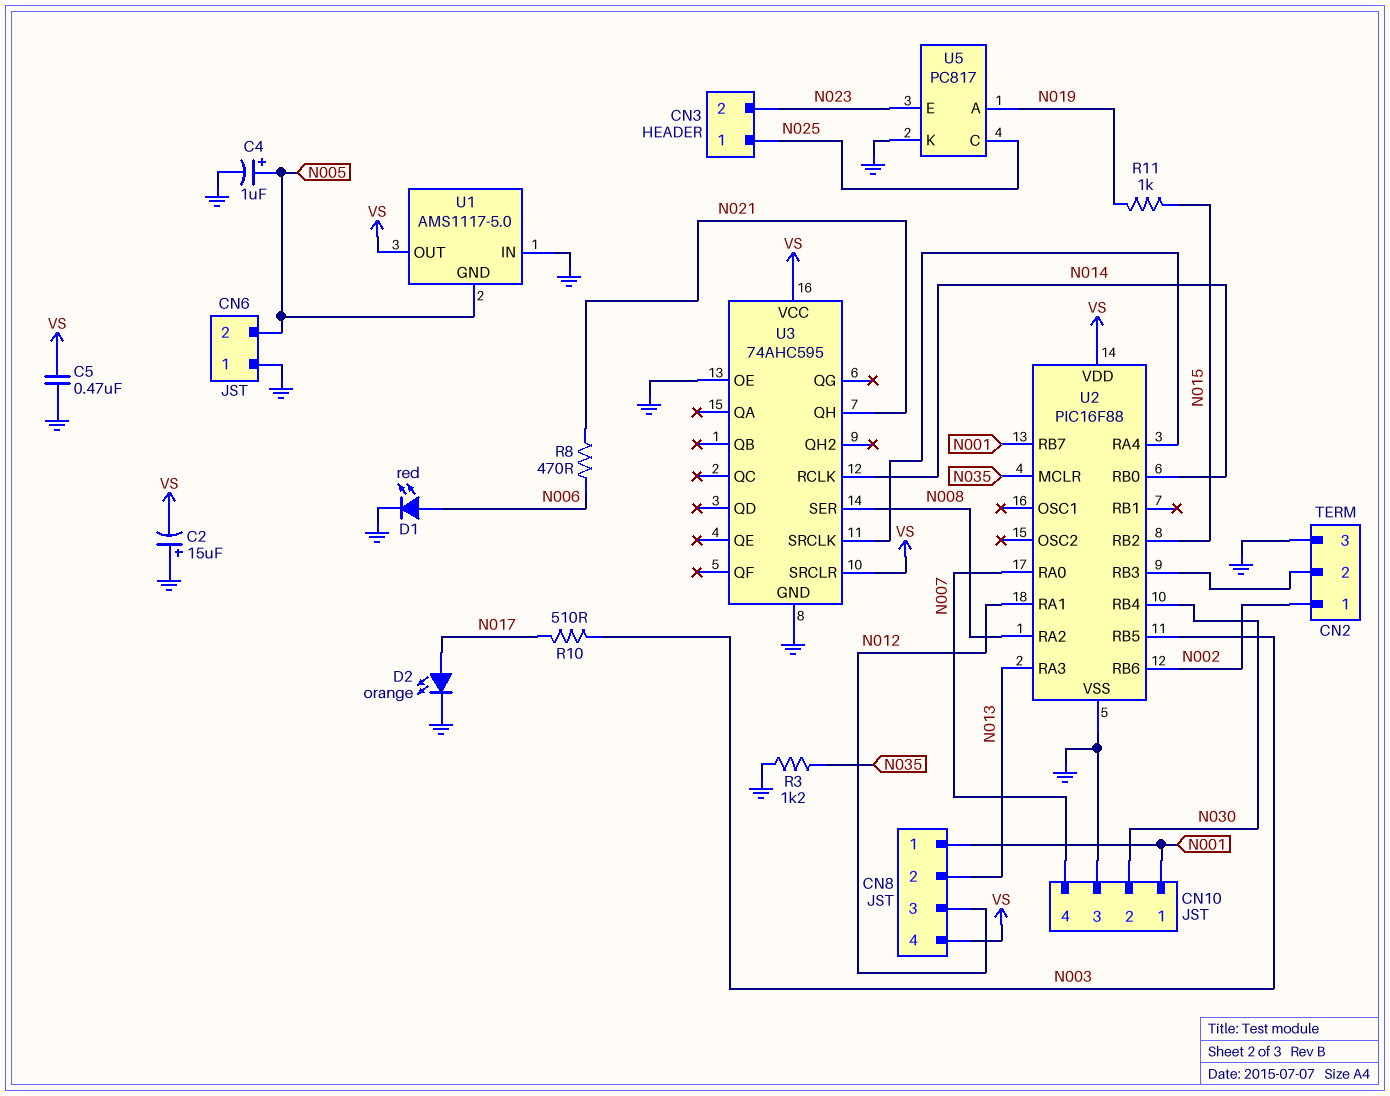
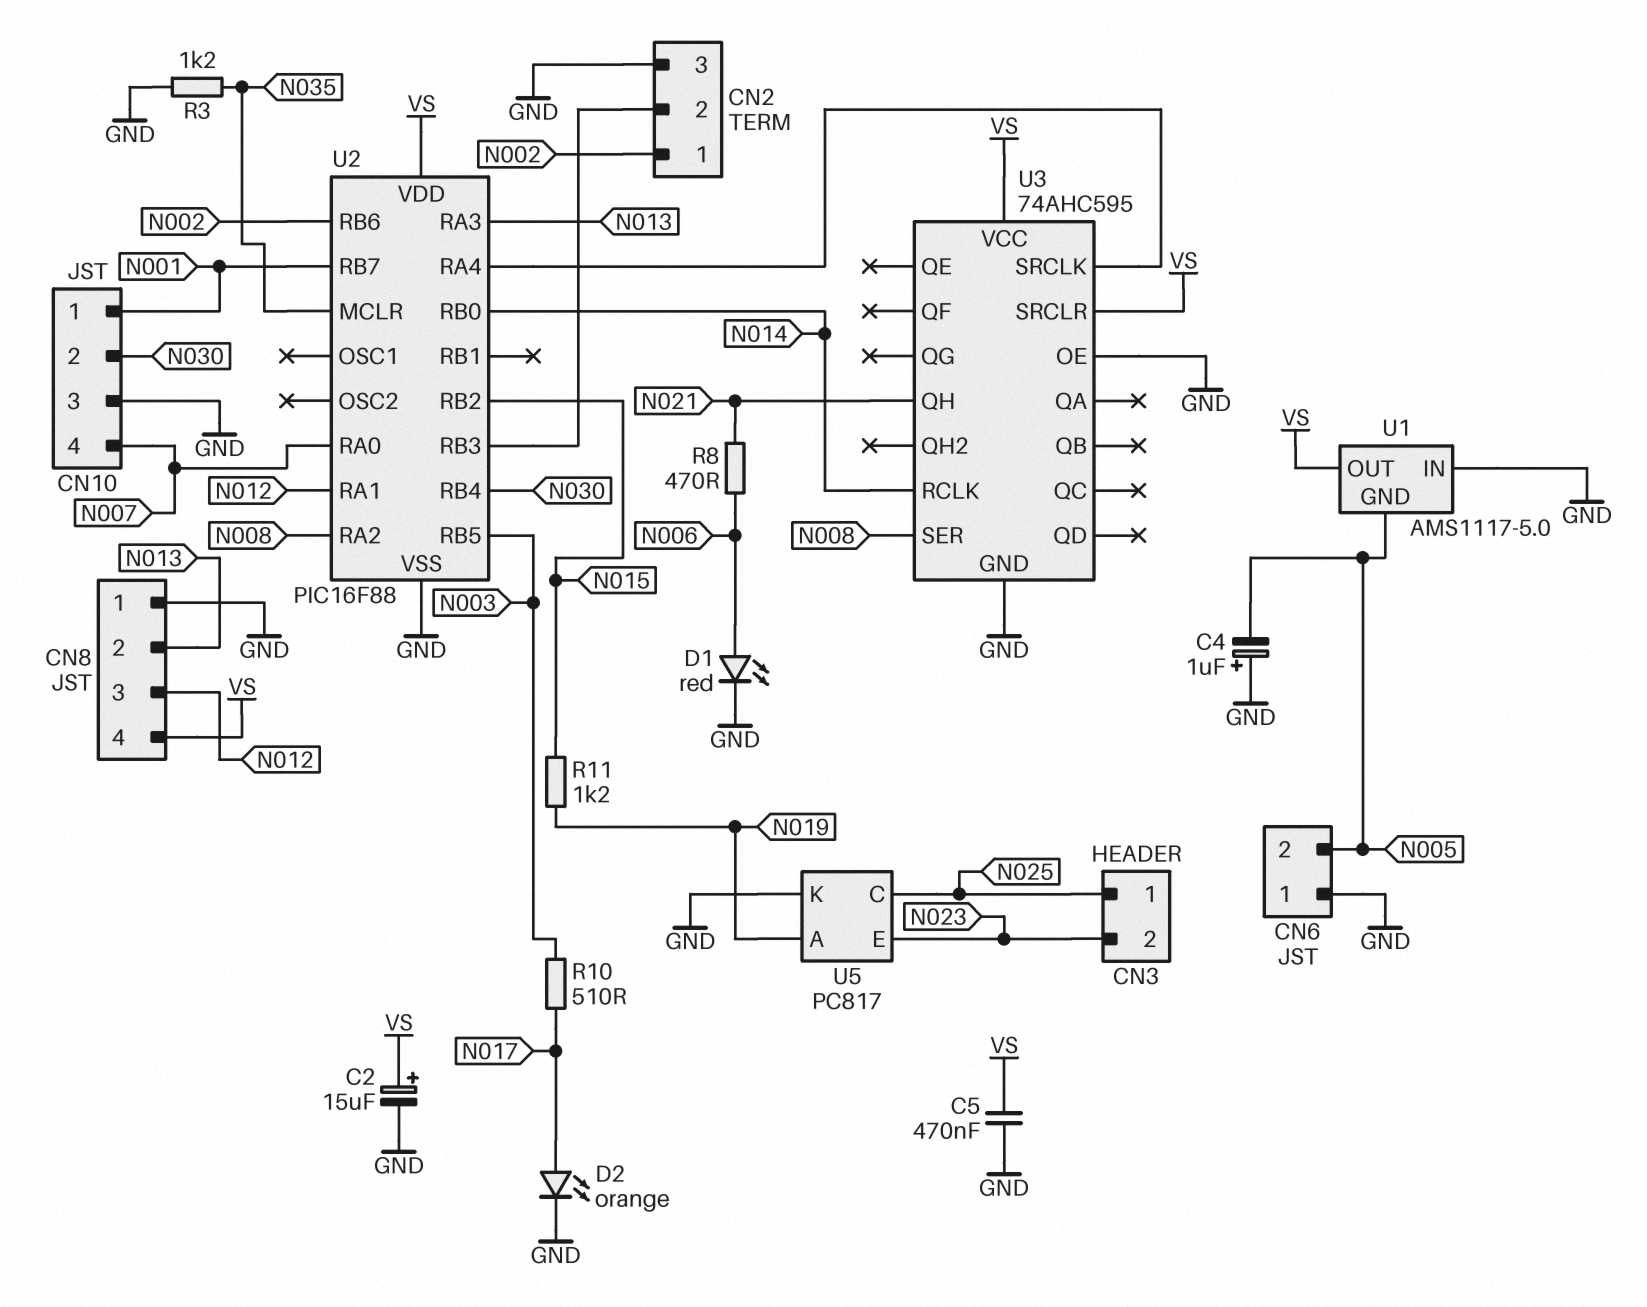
C2: 15uF (plus GND, minus VS) -> 15uF (plus VS, minus GND)
C4: 1uF (plus N005, minus GND) -> 1uF (plus GND, minus N005)
CN8 pin 1: N001 -> GND
R11: 1k (N015, N019) -> 1.2k (N015, N019)

